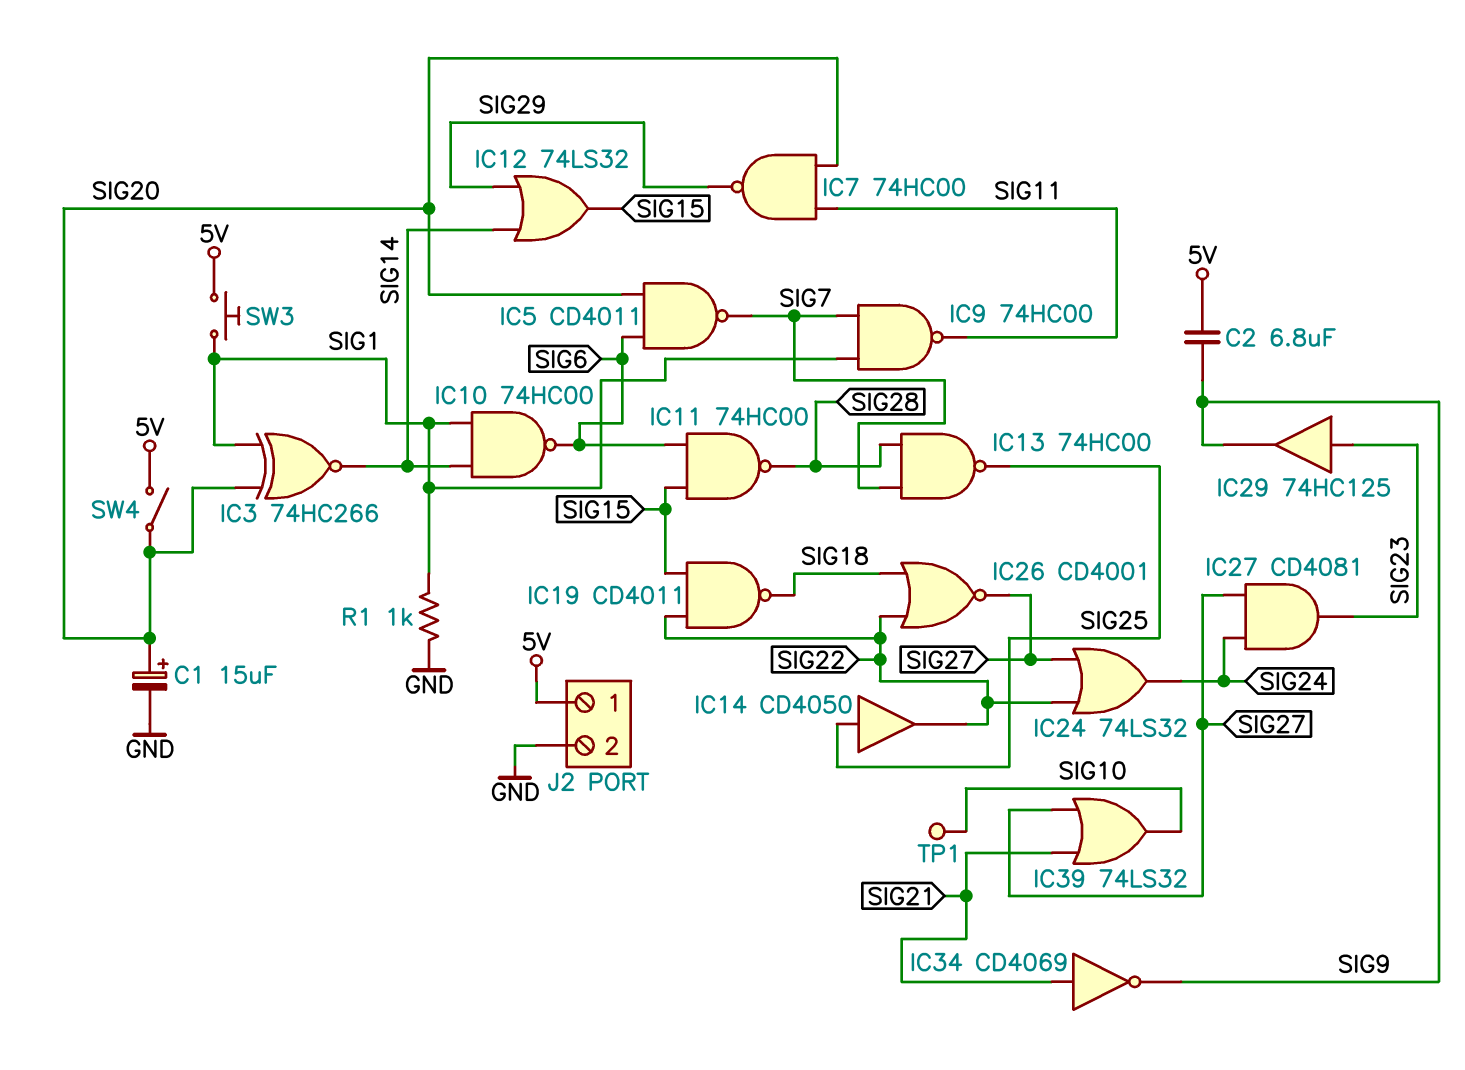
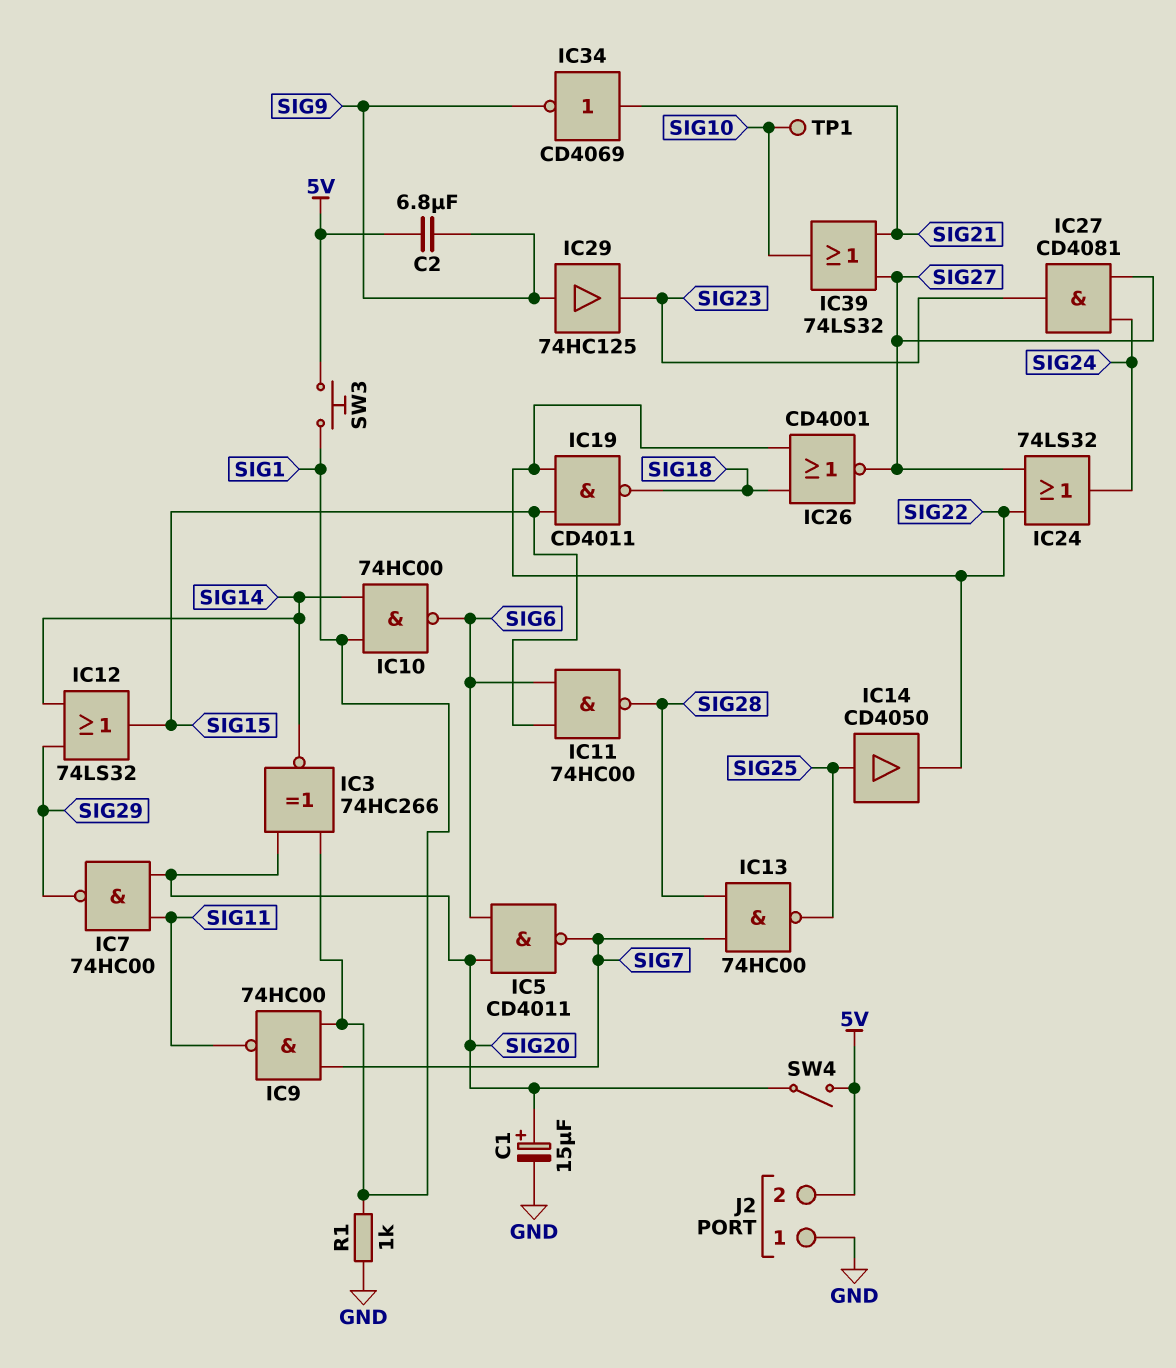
IC29: buffer 74HC125 (in SIG23, out SIG9) -> buffer 74HC125 (in SIG9, out SIG23)
J2 pin 1: 5V -> GND
J2 pin 2: GND -> 5V

